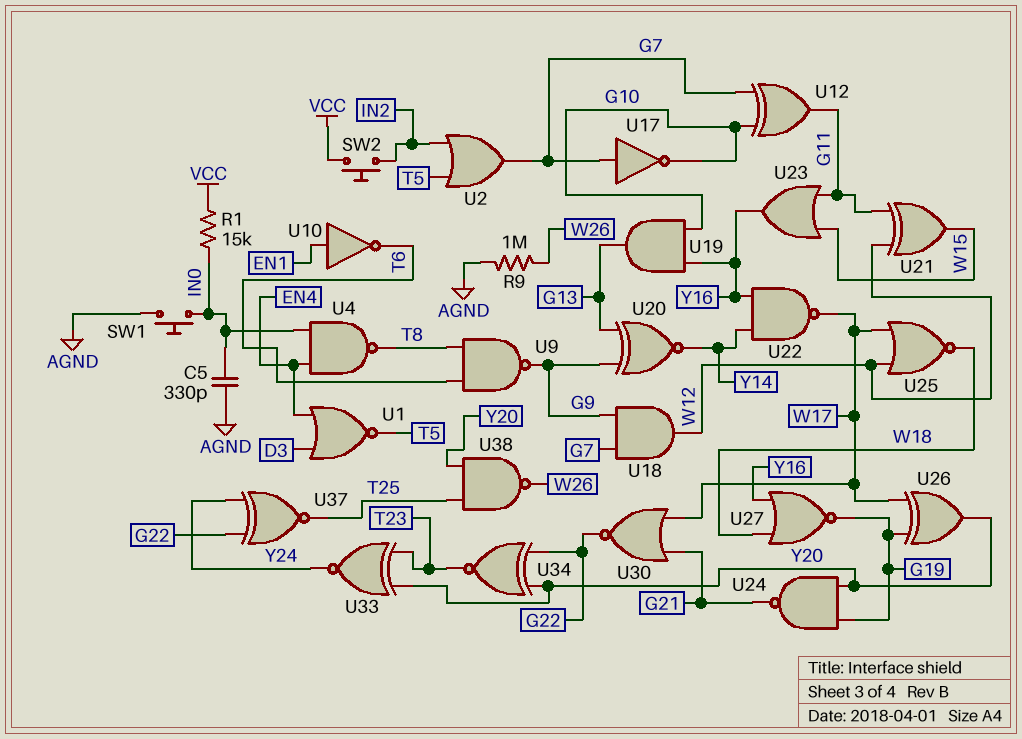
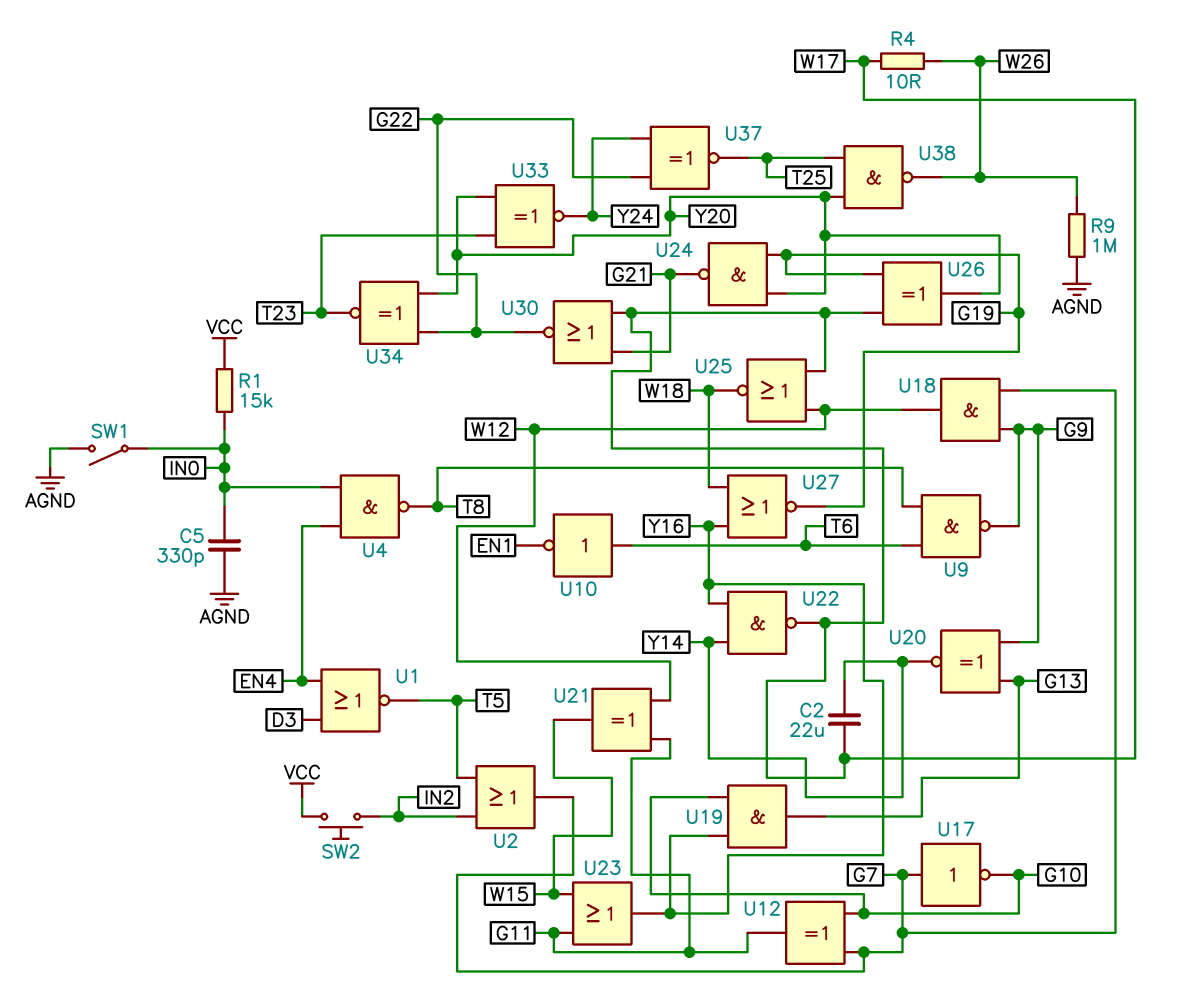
C2: none -> 22uF (W17, Y14)
R4: none -> 10 (W17, W26)
SW1: button (AGND, IN0) -> switch (AGND, IN0)
U10: NOT (in EN1, out T6) -> NOT (in T6, out EN1)

